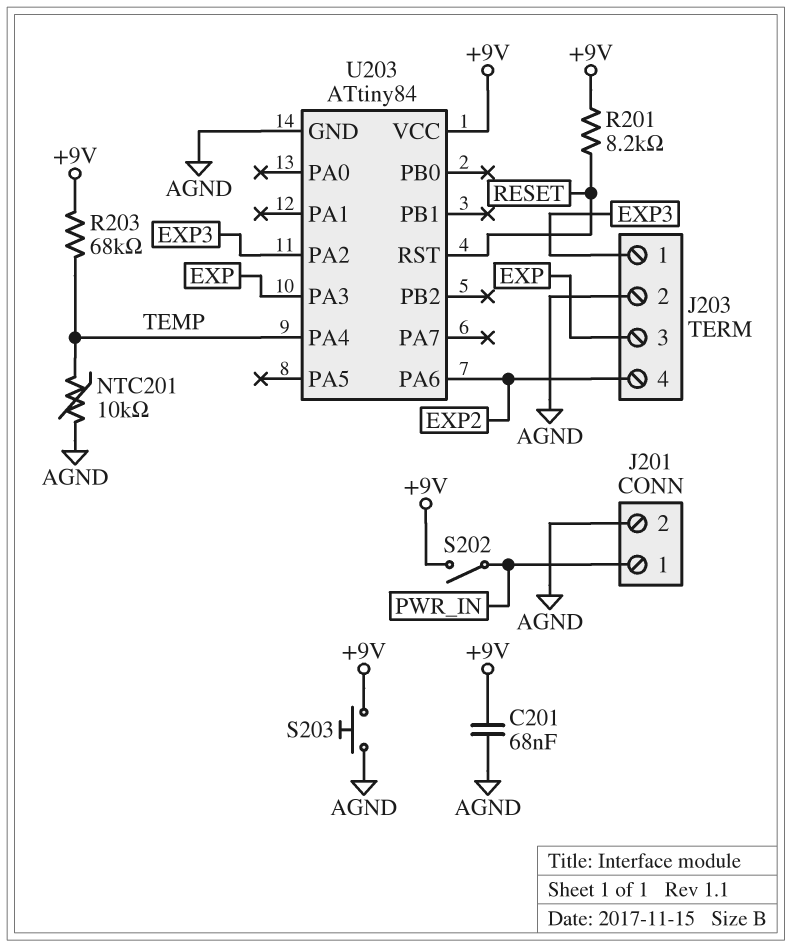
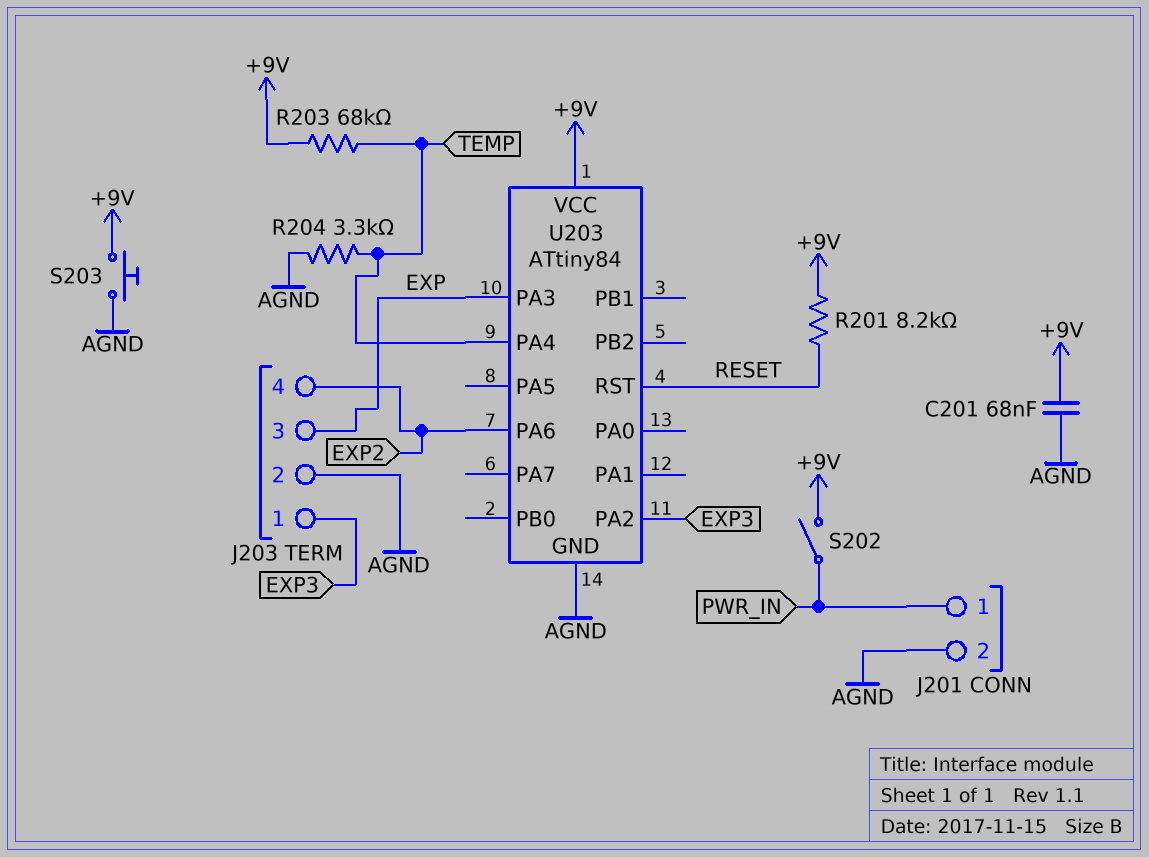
NTC201: 10k (AGND, TEMP) -> none
R204: none -> 3.3k (AGND, TEMP)

